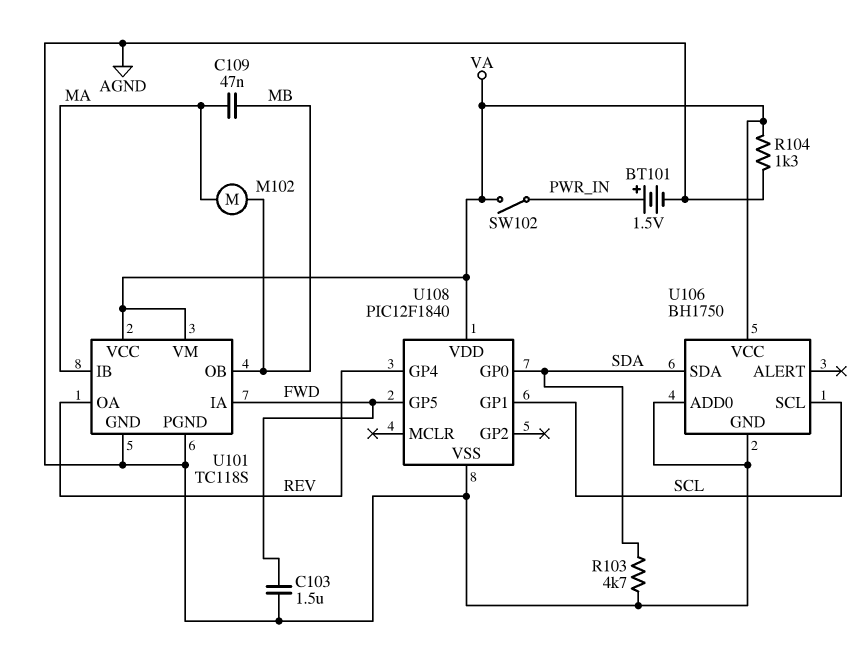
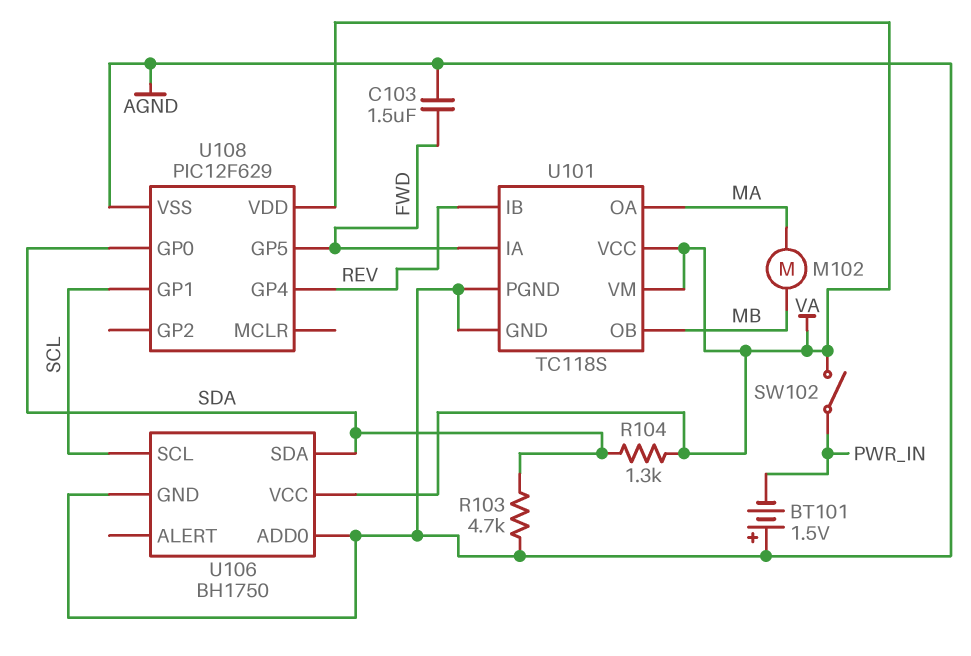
BT101: 1.5V (plus PWR_IN, minus AGND) -> 1.5V (plus AGND, minus PWR_IN)
C109: 47nF (MA, MB) -> none
R104: 1.3k (AGND, VA) -> 1.3k (SDA, VA)
U101 pin IB: MA -> REV
U101 pin OA: REV -> MA
U108: PIC12F1840 -> PIC12F629

